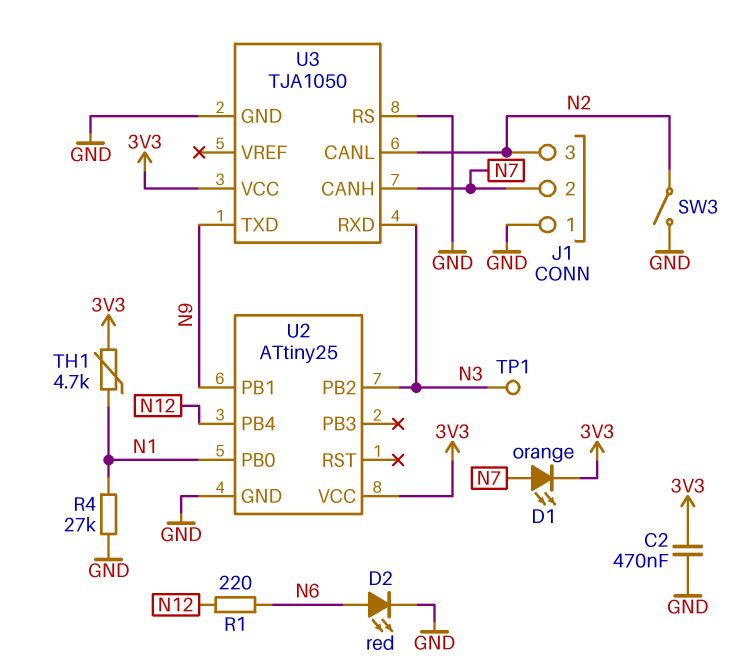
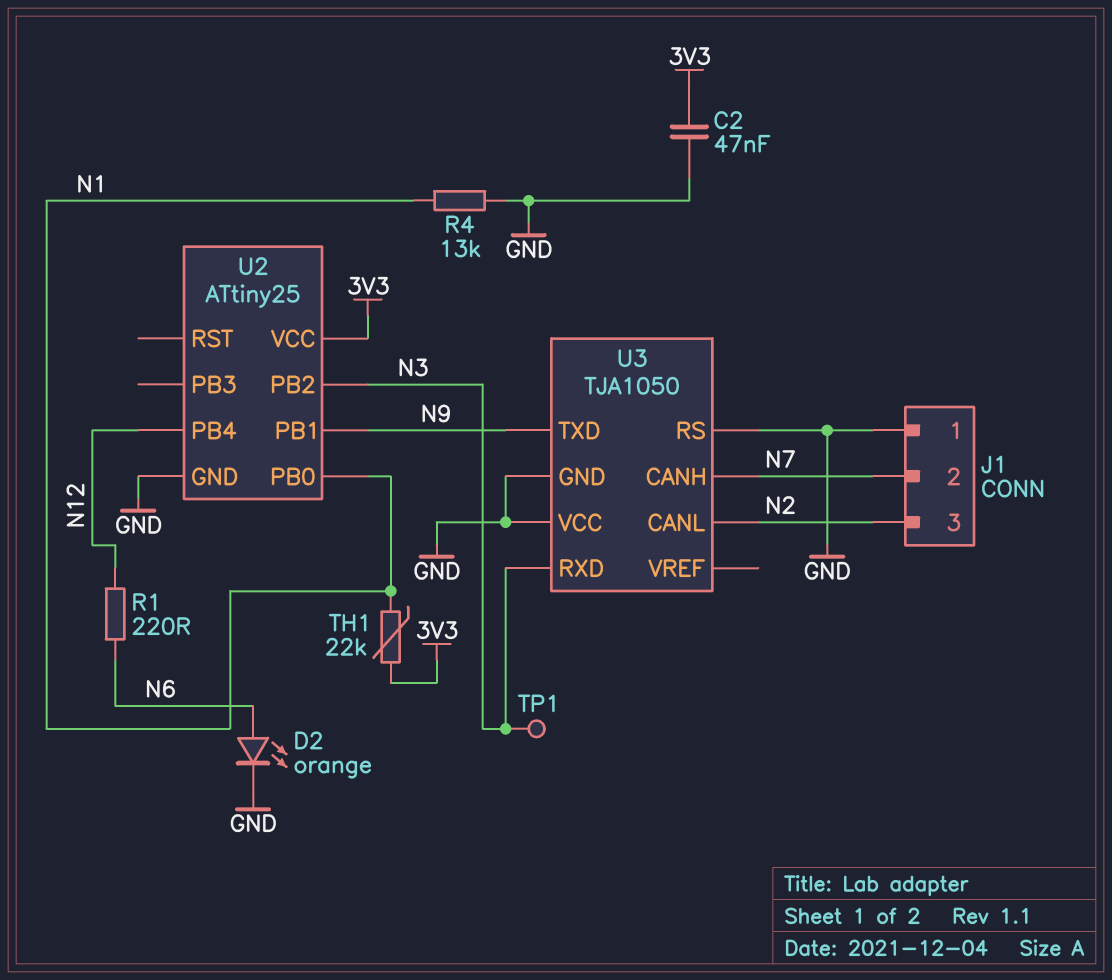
C2: 470nF (3V3, GND) -> 47nF (3V3, GND)
D1: LED orange (A N7, K 3V3) -> none
D2: LED red (A N6, K GND) -> LED orange (A N6, K GND)
R4: 27k (GND, N1) -> 13k (GND, N1)
SW3: switch (GND, N2) -> none
TH1: 4.7k (3V3, N1) -> 22k (3V3, N1)
U3 pin VCC: 3V3 -> GND

